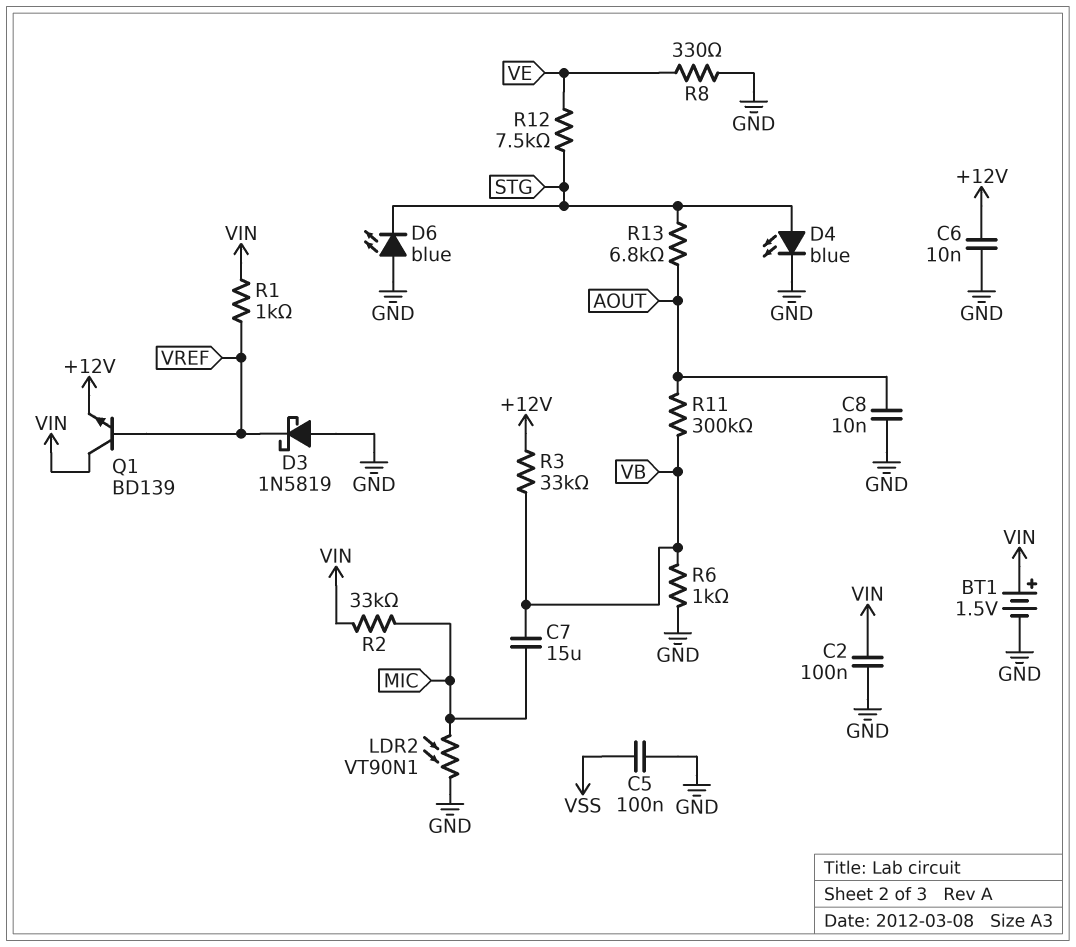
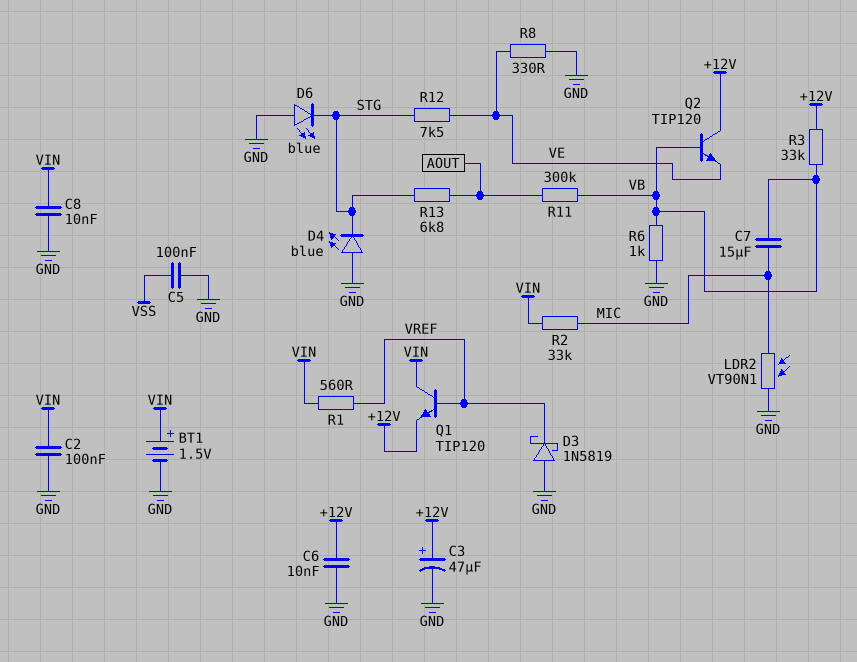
C3: none -> 47uF (plus +12V, minus GND)
C8: 10nF (AOUT, GND) -> 10nF (GND, VIN)
D4: LED blue (A STG, K GND) -> LED blue (A GND, K STG)
Q1: NPN BD139 (B VREF, C VIN, E +12V) -> NPN TIP120 (B VREF, C VIN, E +12V)
Q2: none -> NPN TIP120 (B VB, C +12V, E VE)
R1: 1k (VIN, VREF) -> 560 (VIN, VREF)

